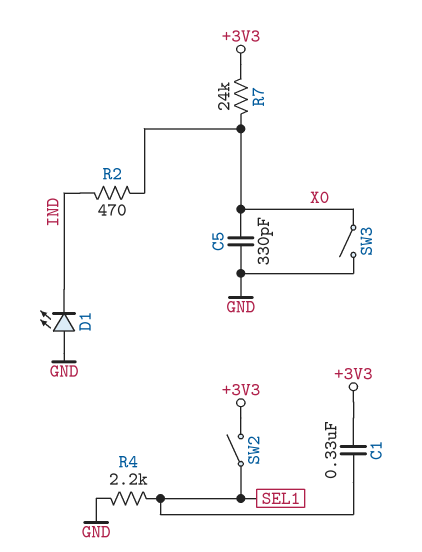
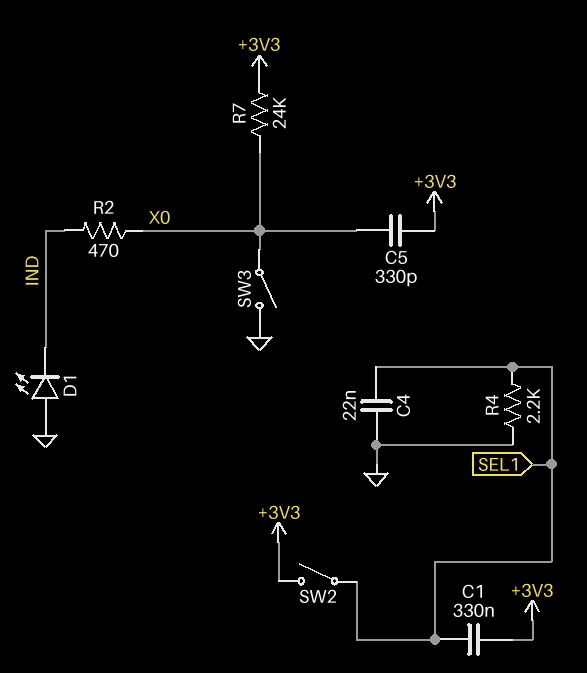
C4: none -> 22nF (GND, SEL1)
C5: 330pF (GND, X0) -> 330pF (+3V3, X0)

